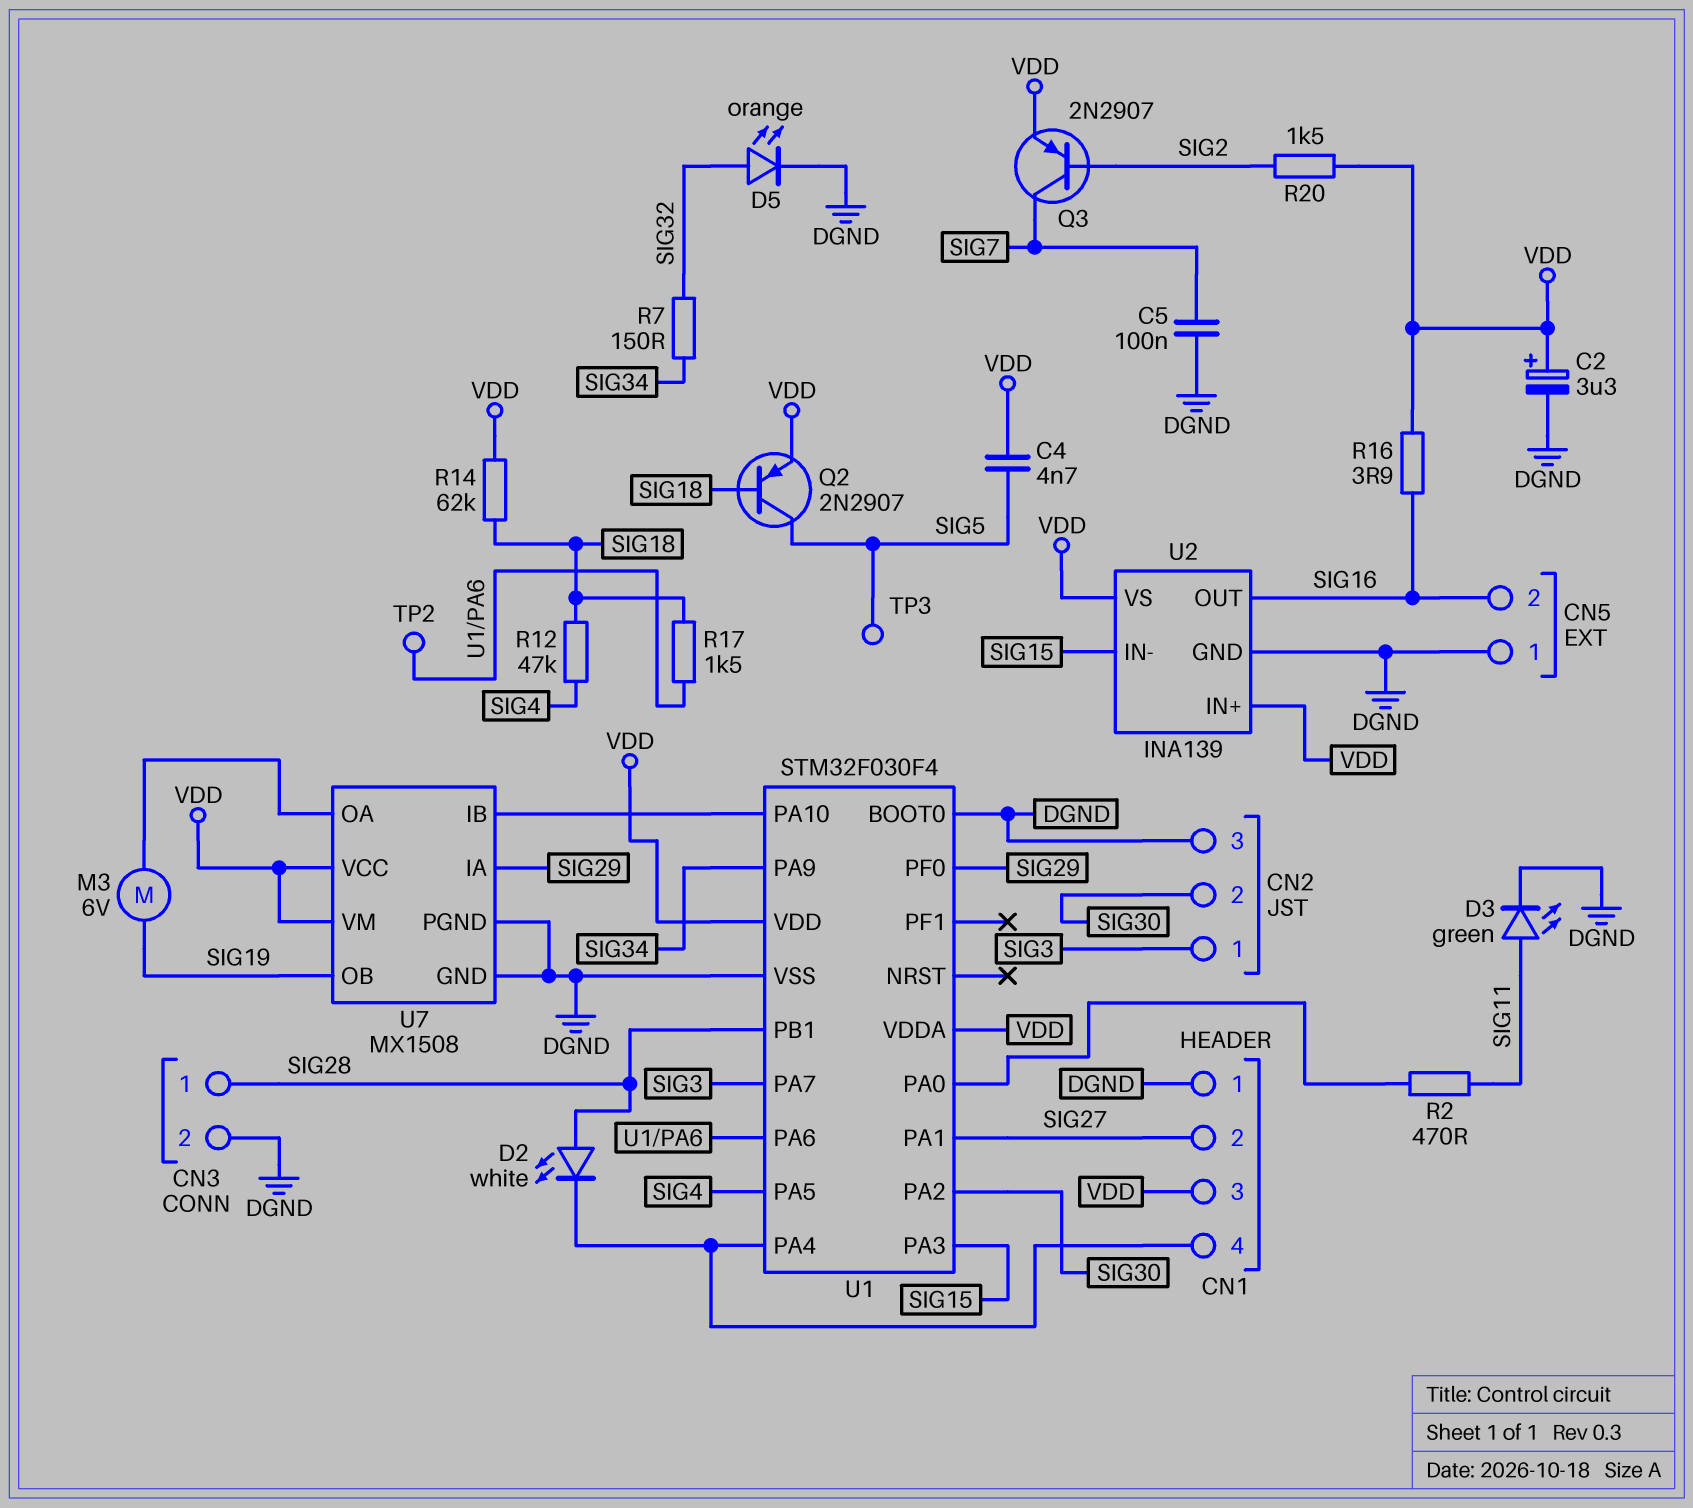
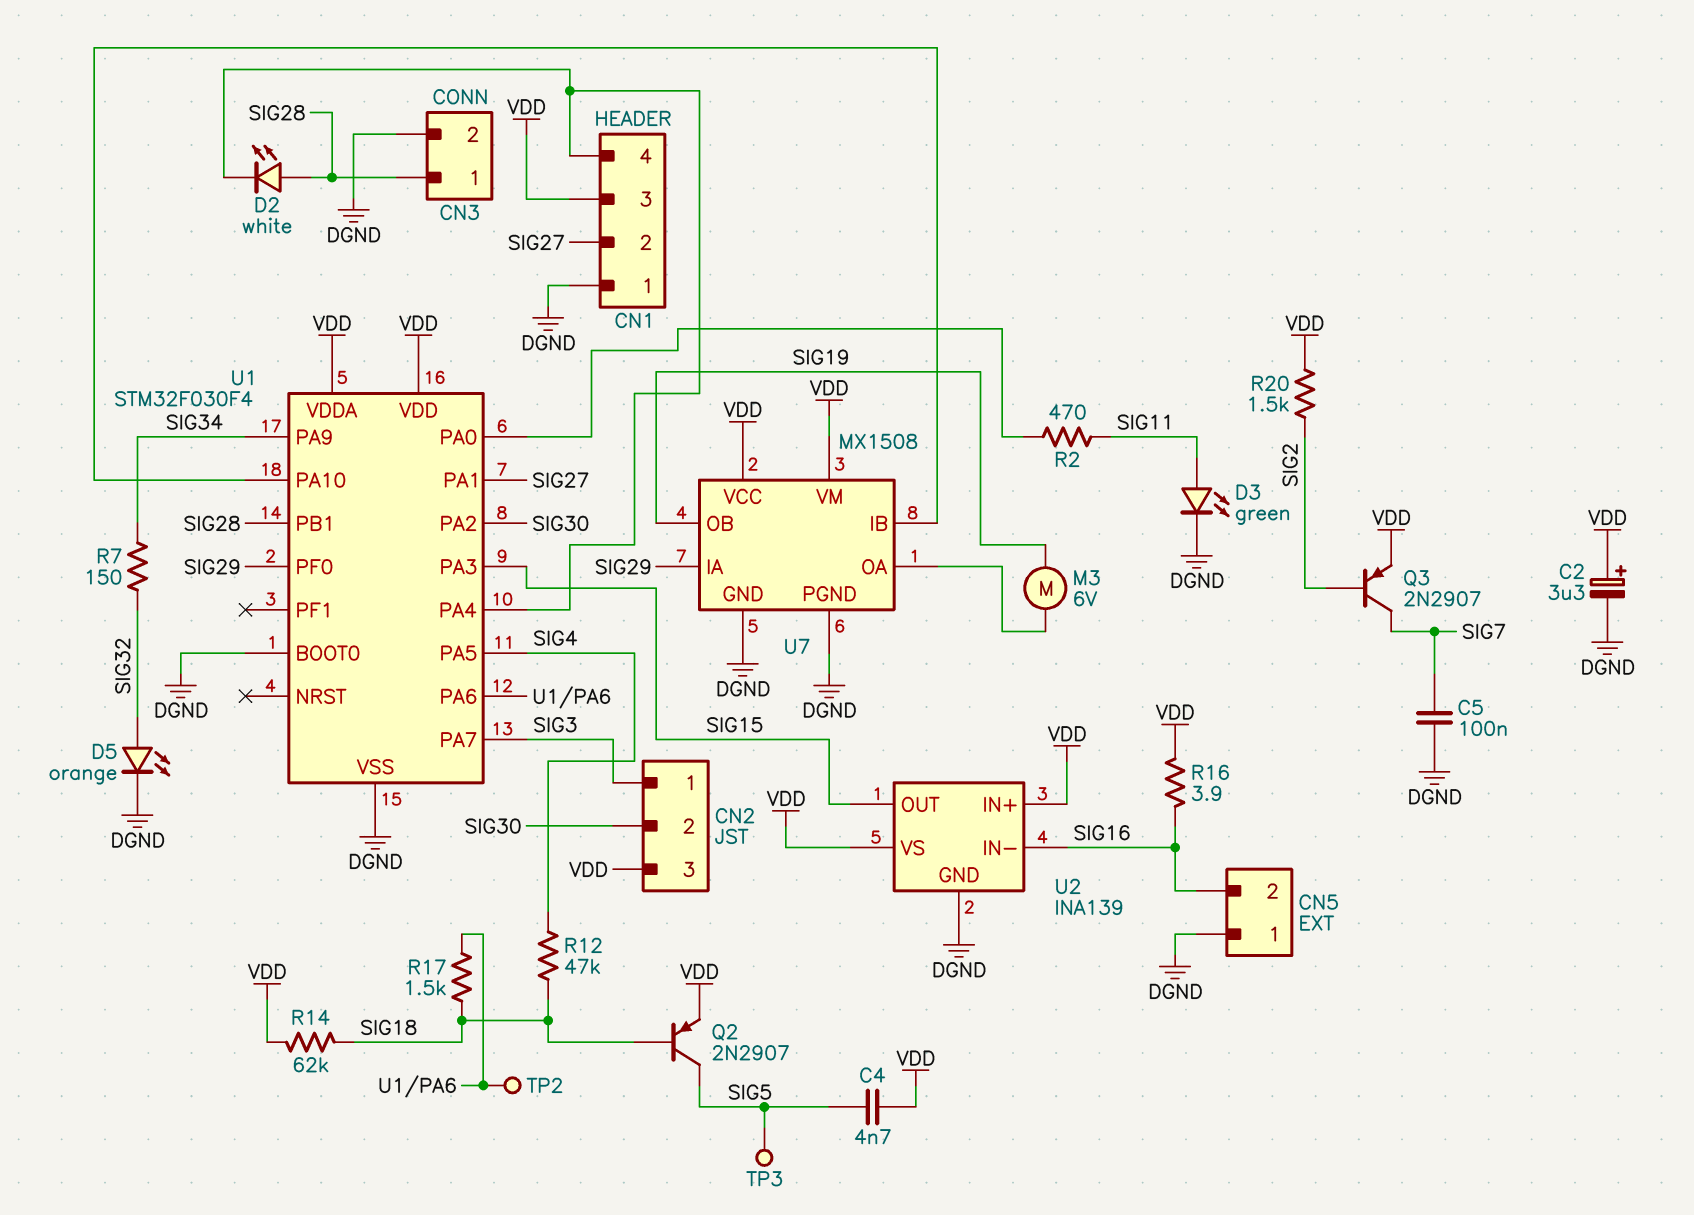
CN2 pin 3: DGND -> VDD
U2 pin IN-: SIG15 -> SIG16
U2 pin OUT: SIG16 -> SIG15

